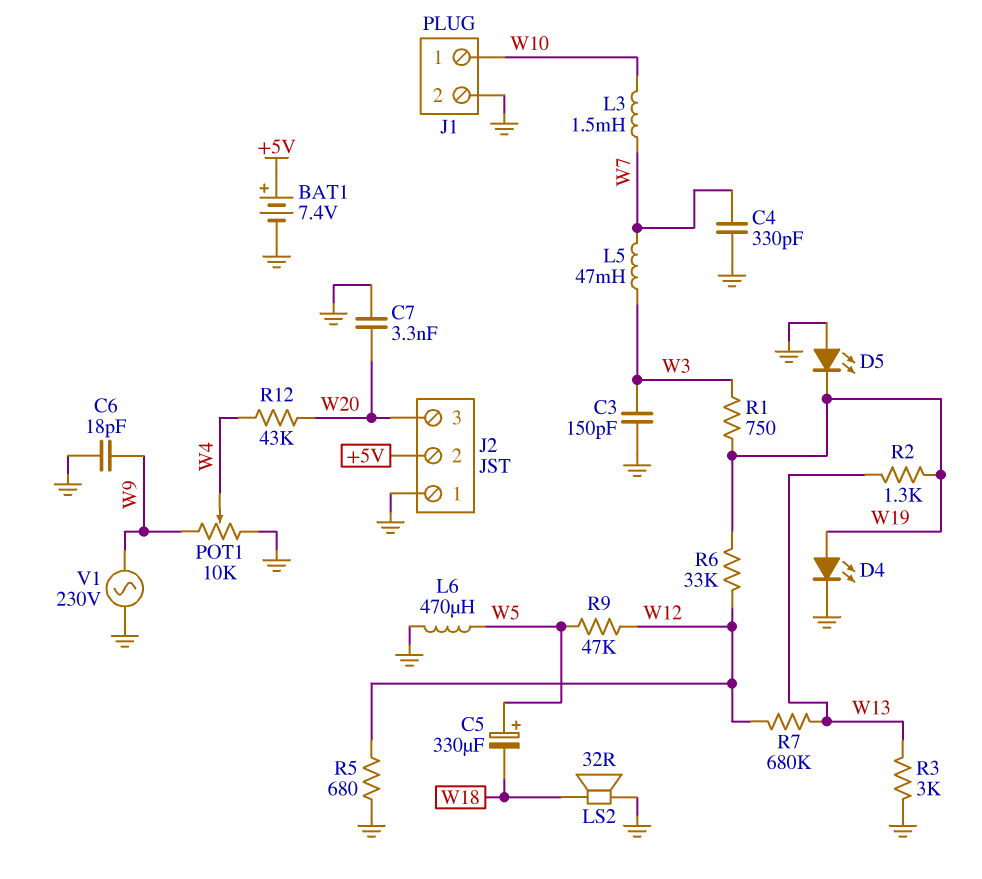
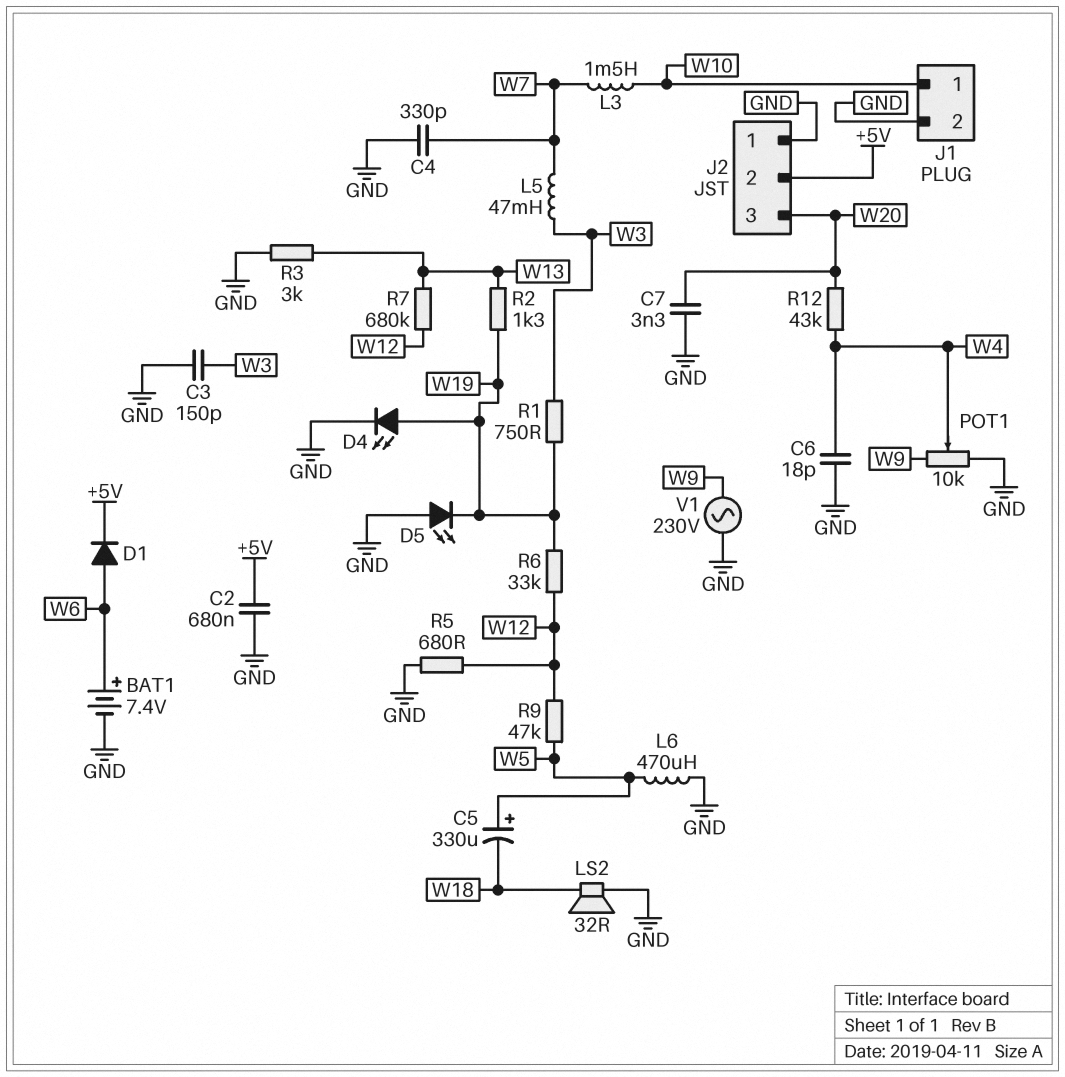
BAT1: 7.4V (plus +5V, minus GND) -> 7.4V (plus W6, minus GND)
C2: none -> 680nF (+5V, GND)
C6: 18pF (GND, W9) -> 18pF (GND, W4)
D1: none -> diode (A W6, K +5V)

